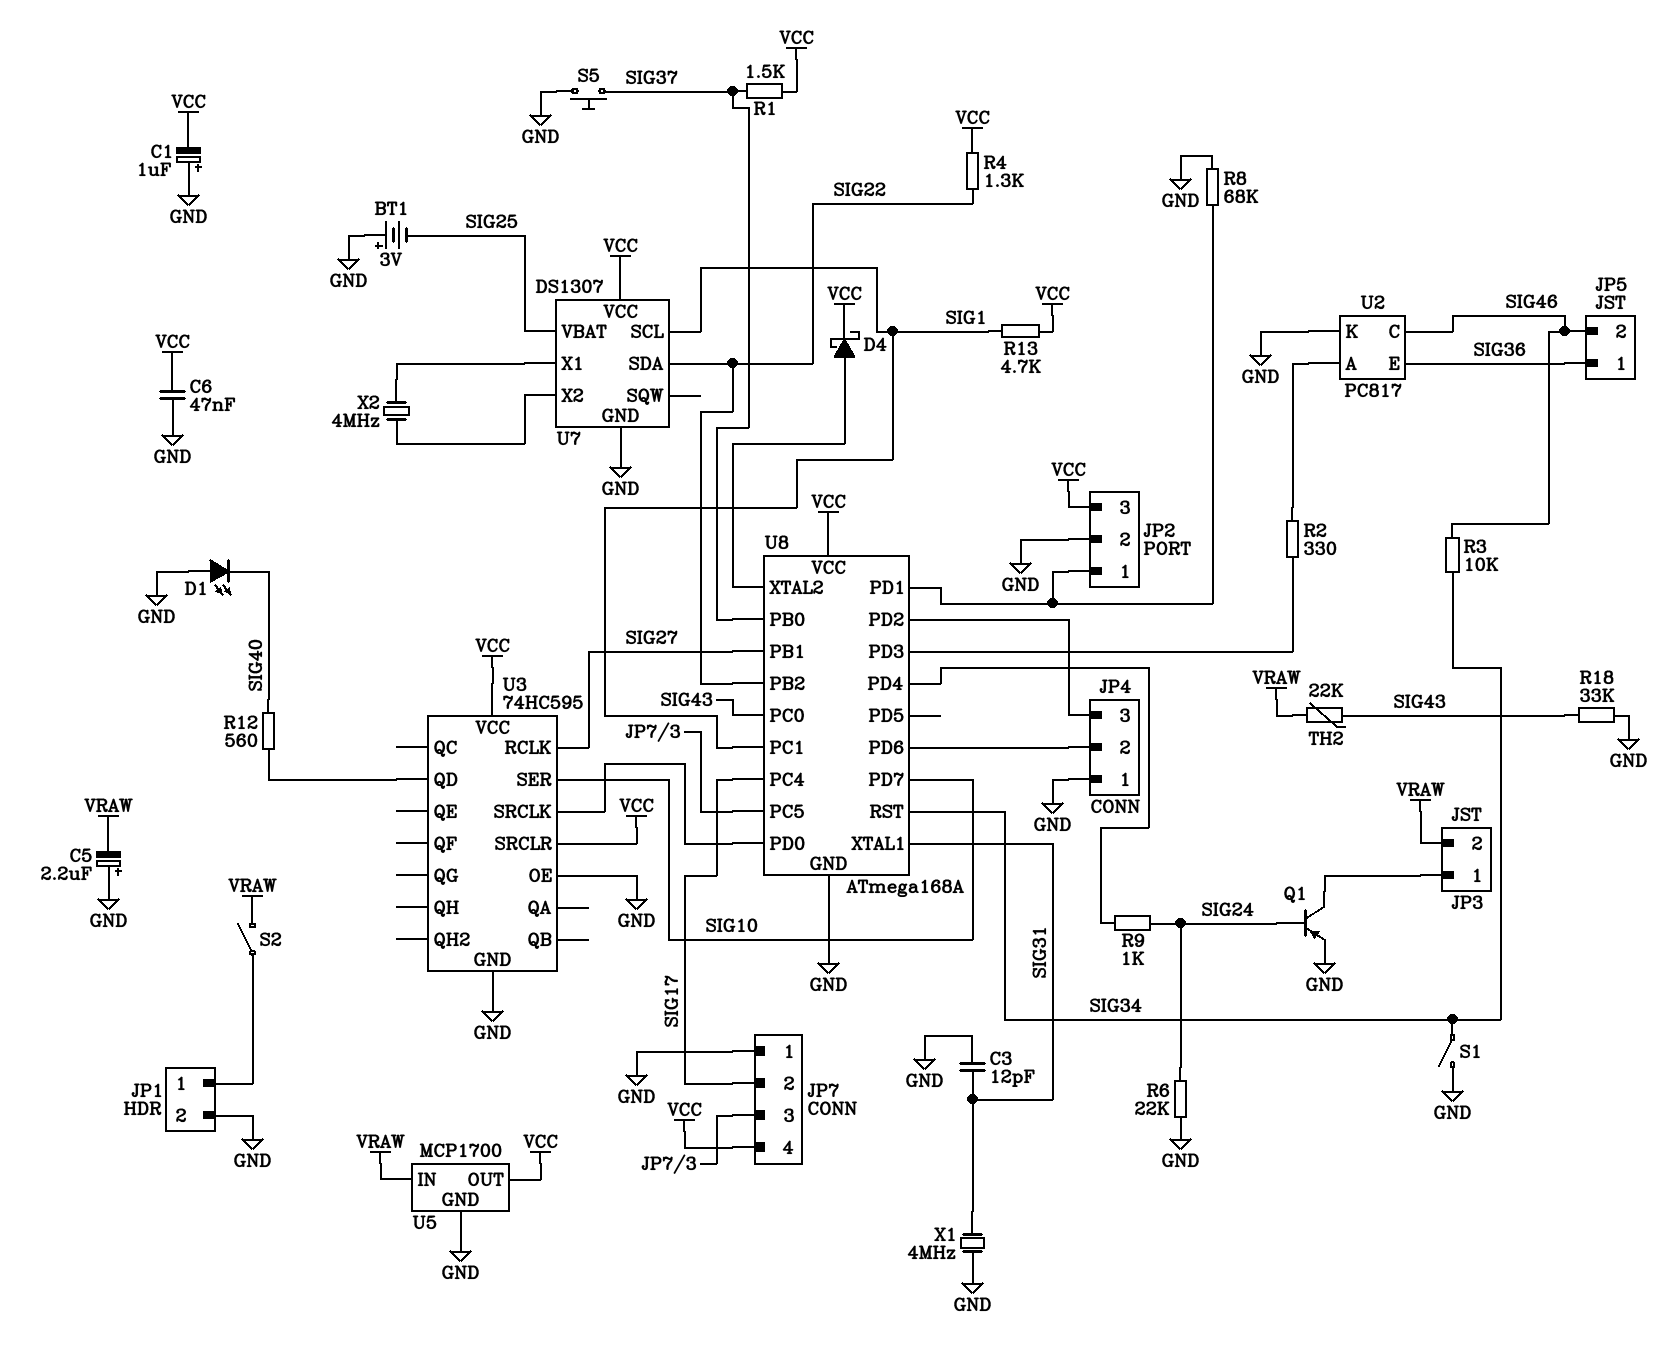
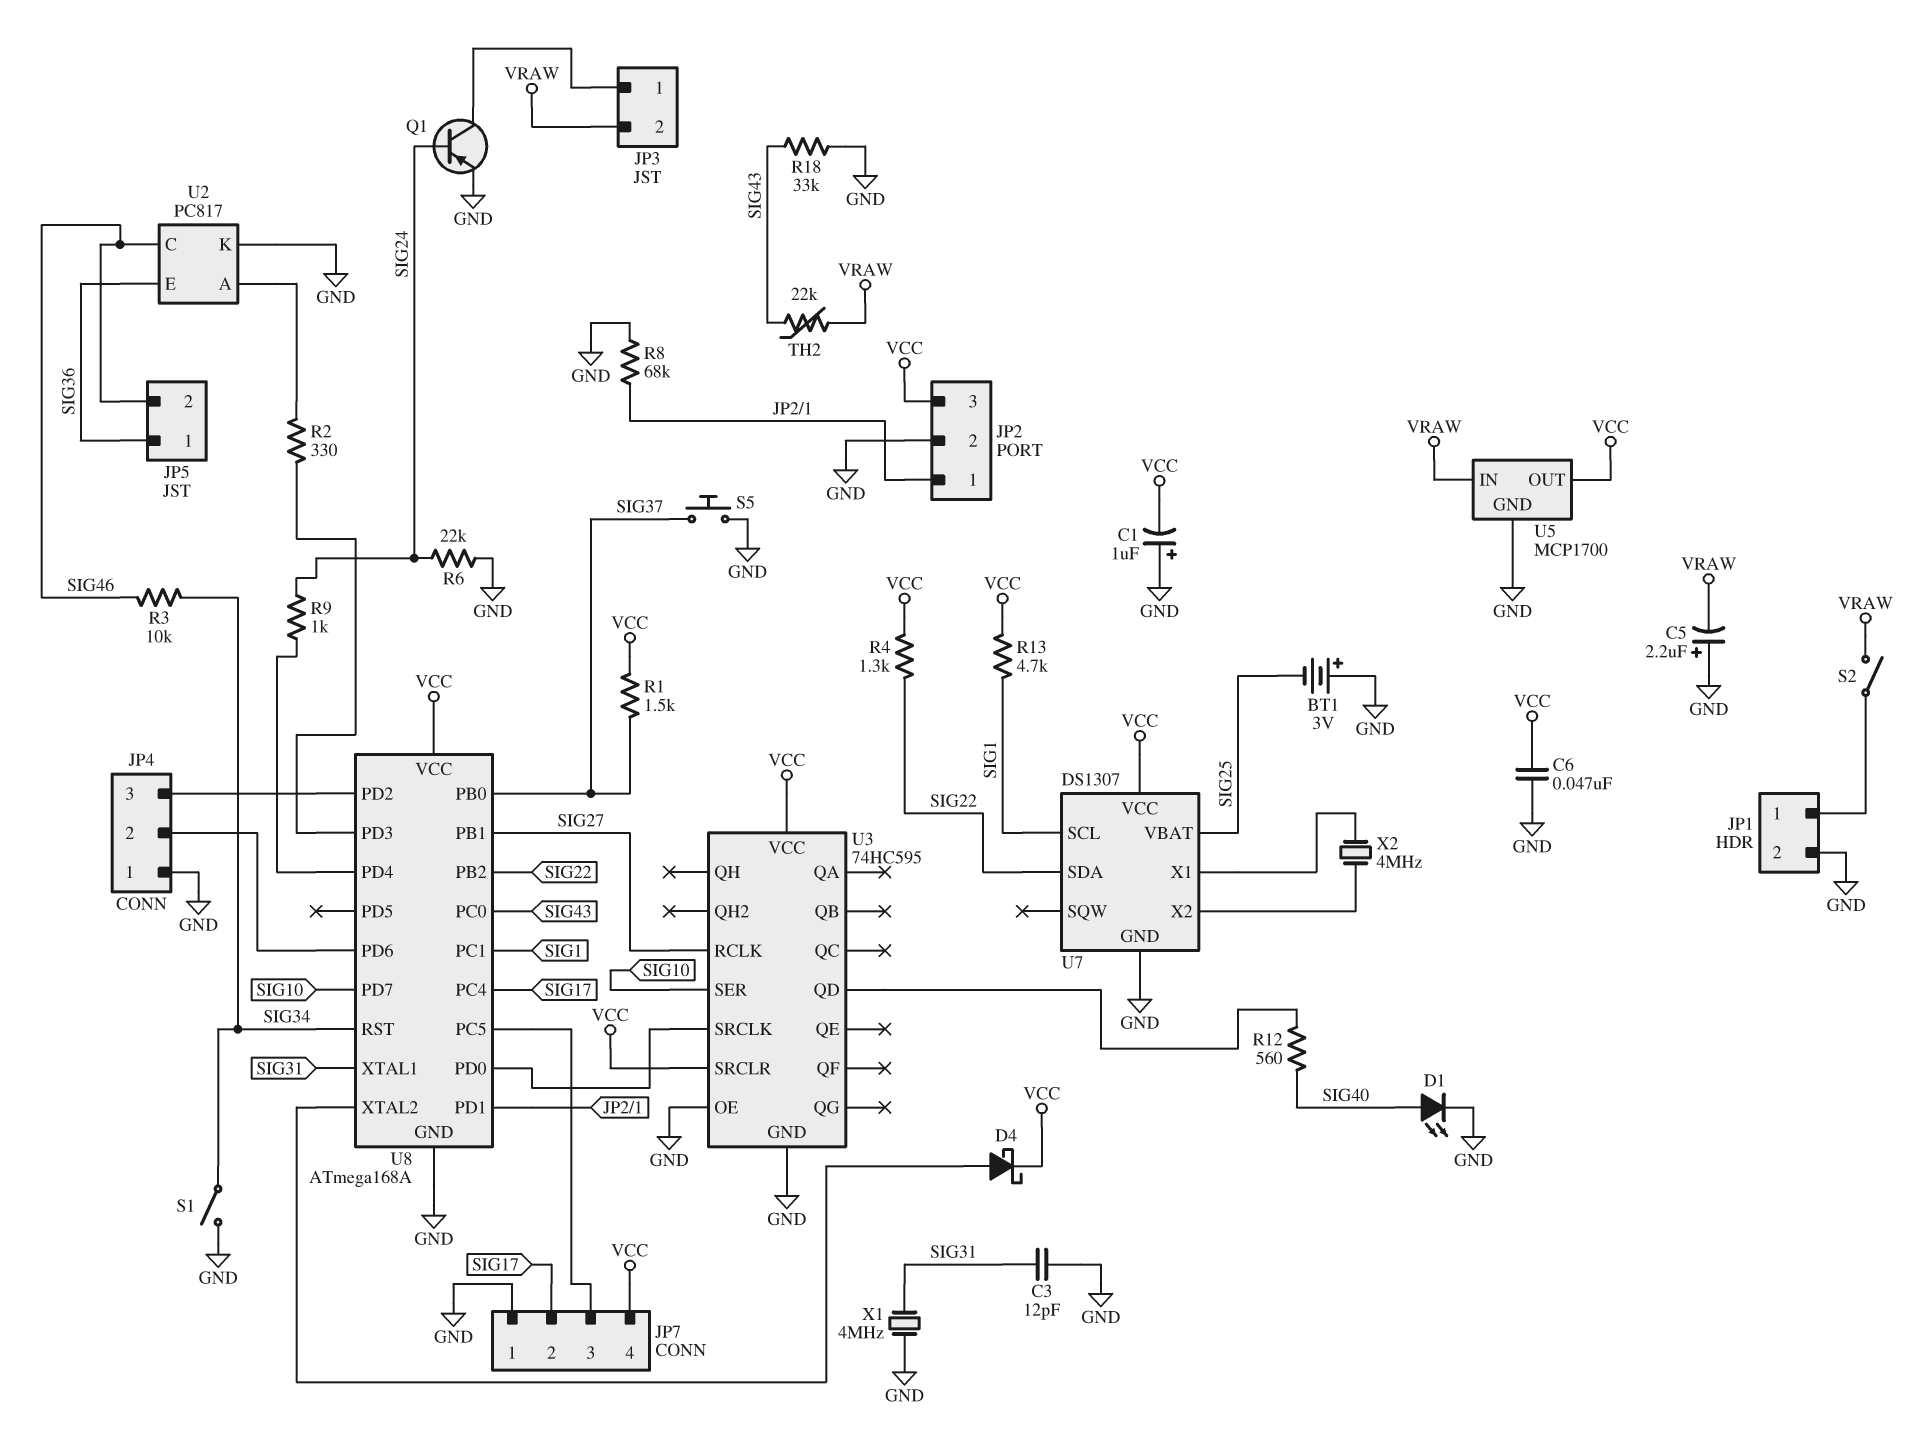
D1: LED (A GND, K SIG40) -> LED (A SIG40, K GND)

